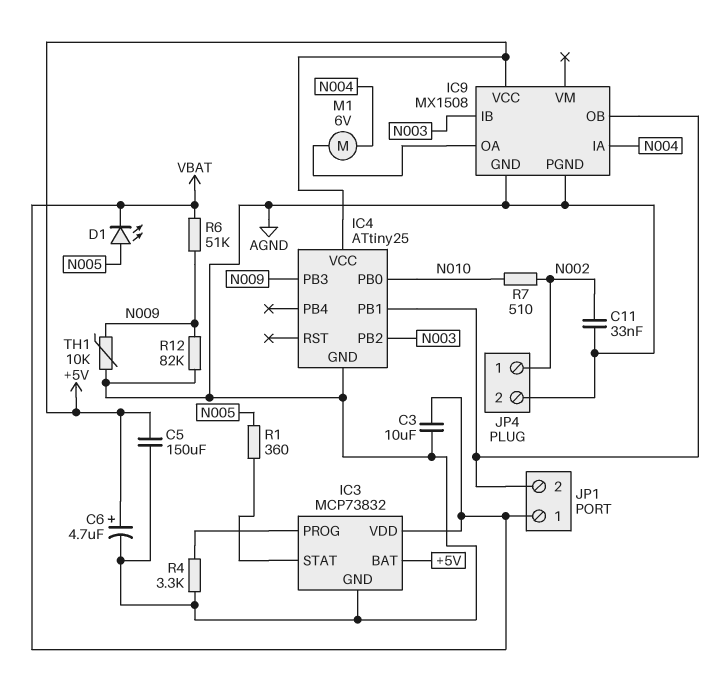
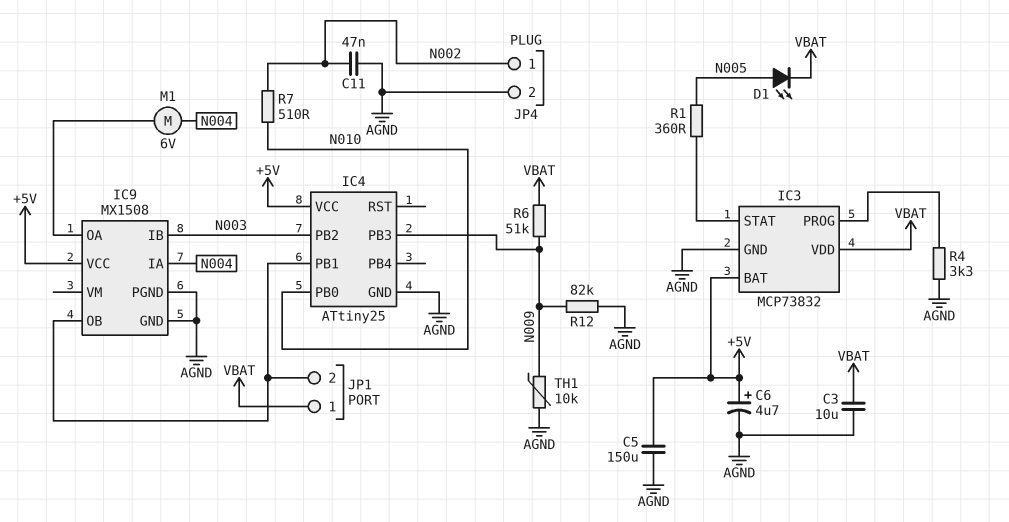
C11: 33nF (AGND, N002) -> 47nF (AGND, N002)

